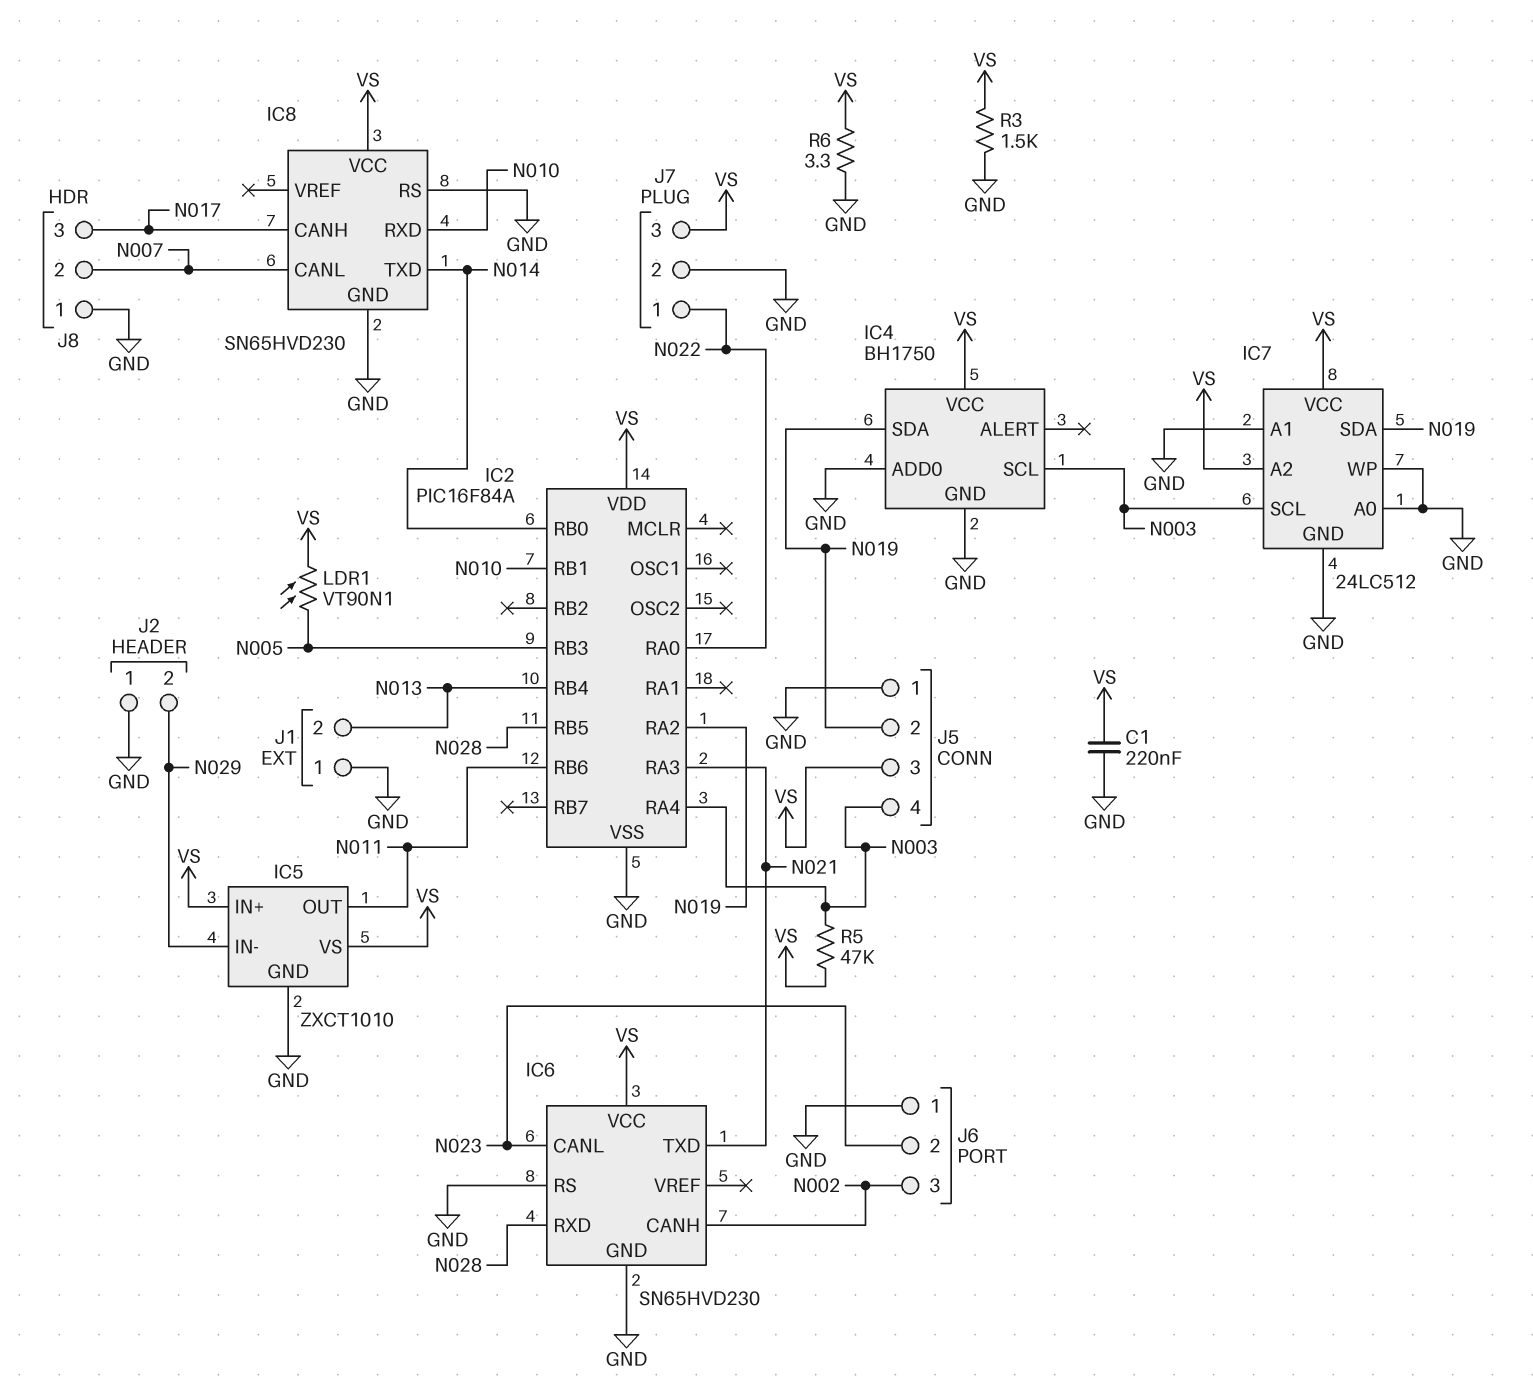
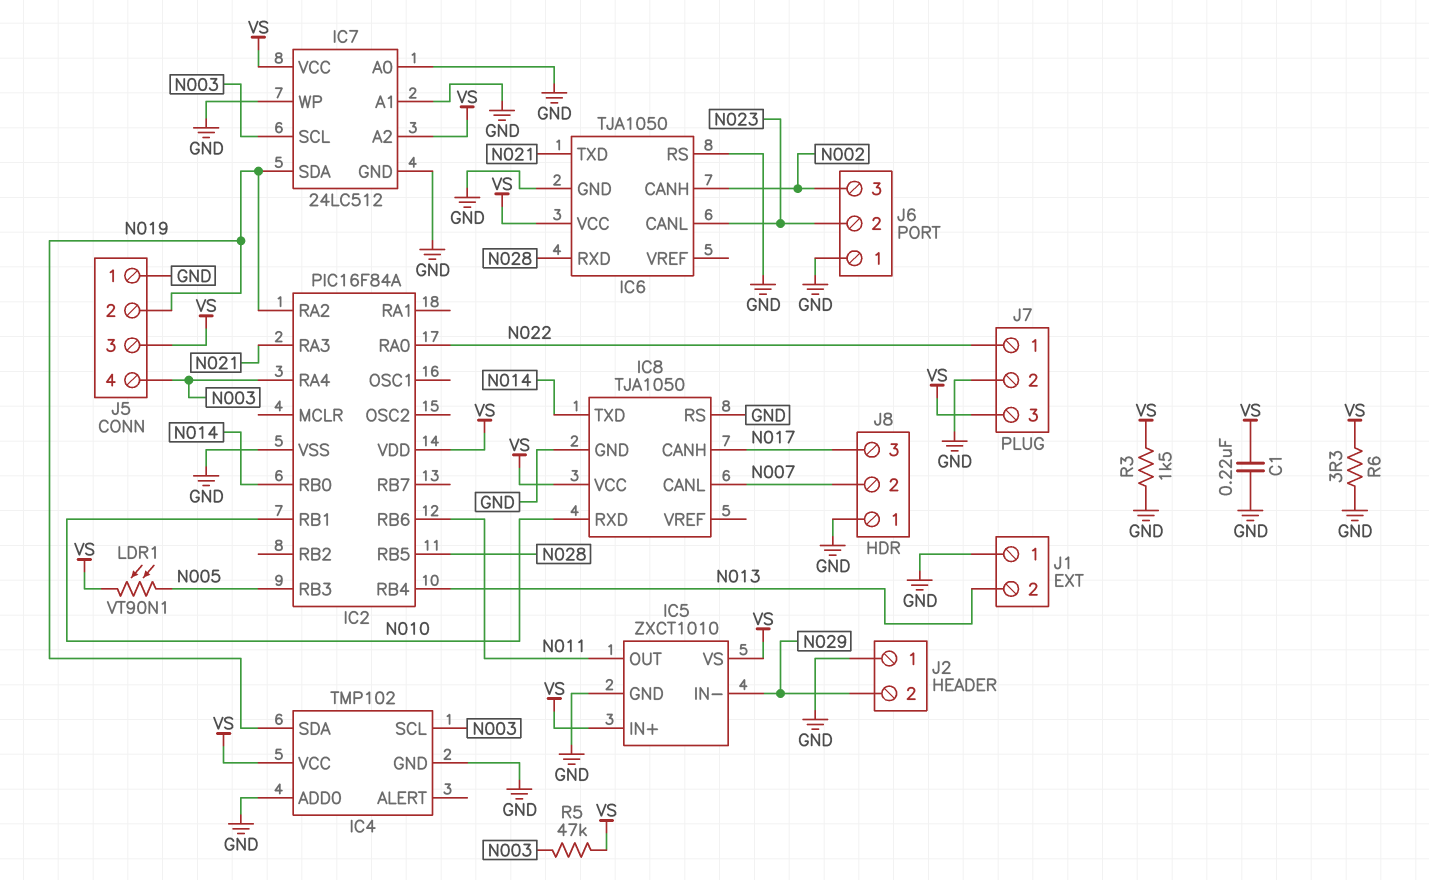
IC4: BH1750 -> TMP102
IC6: SN65HVD230 -> TJA1050
IC8: SN65HVD230 -> TJA1050

